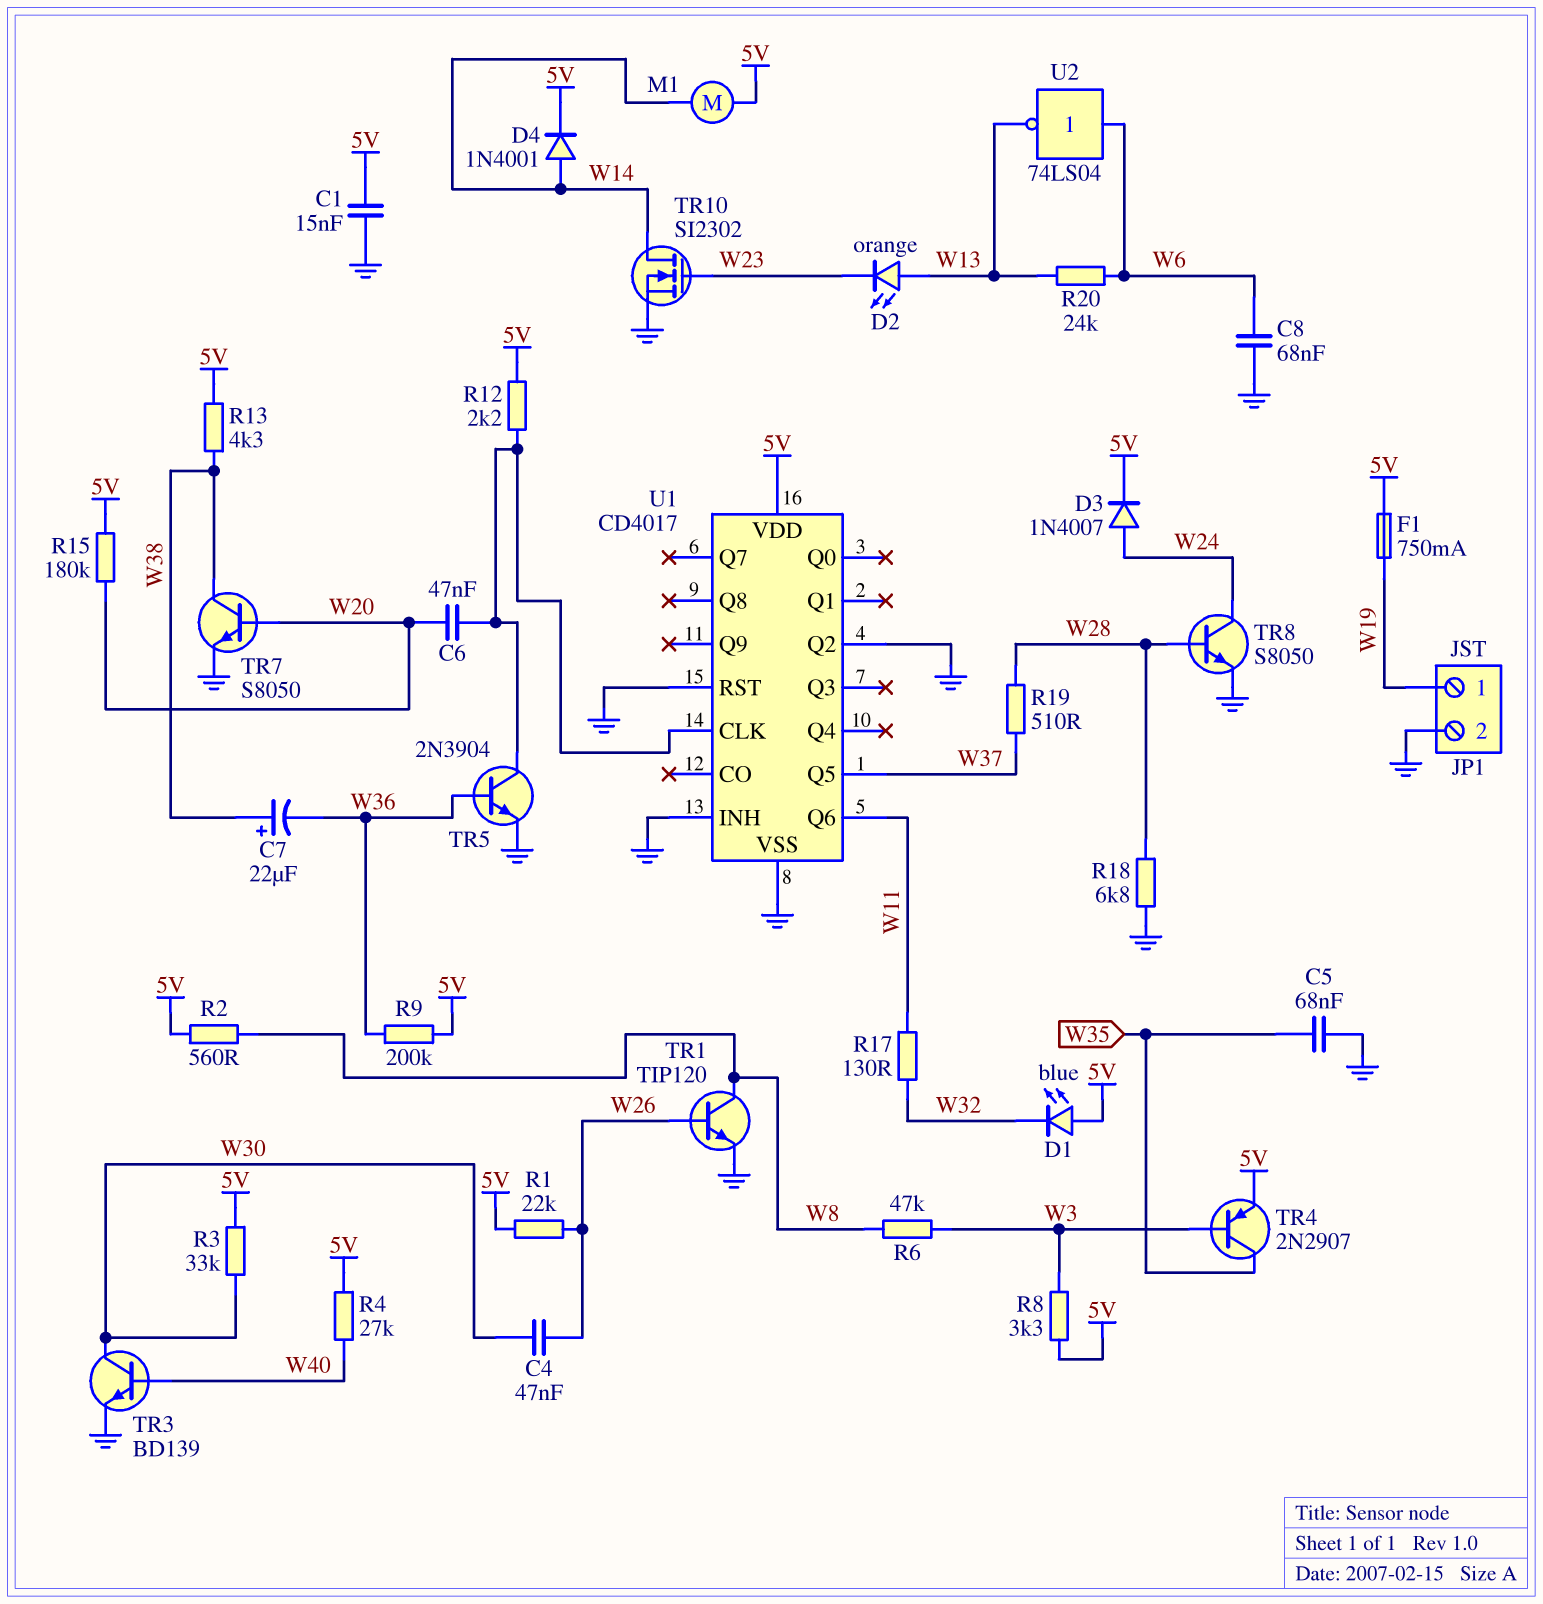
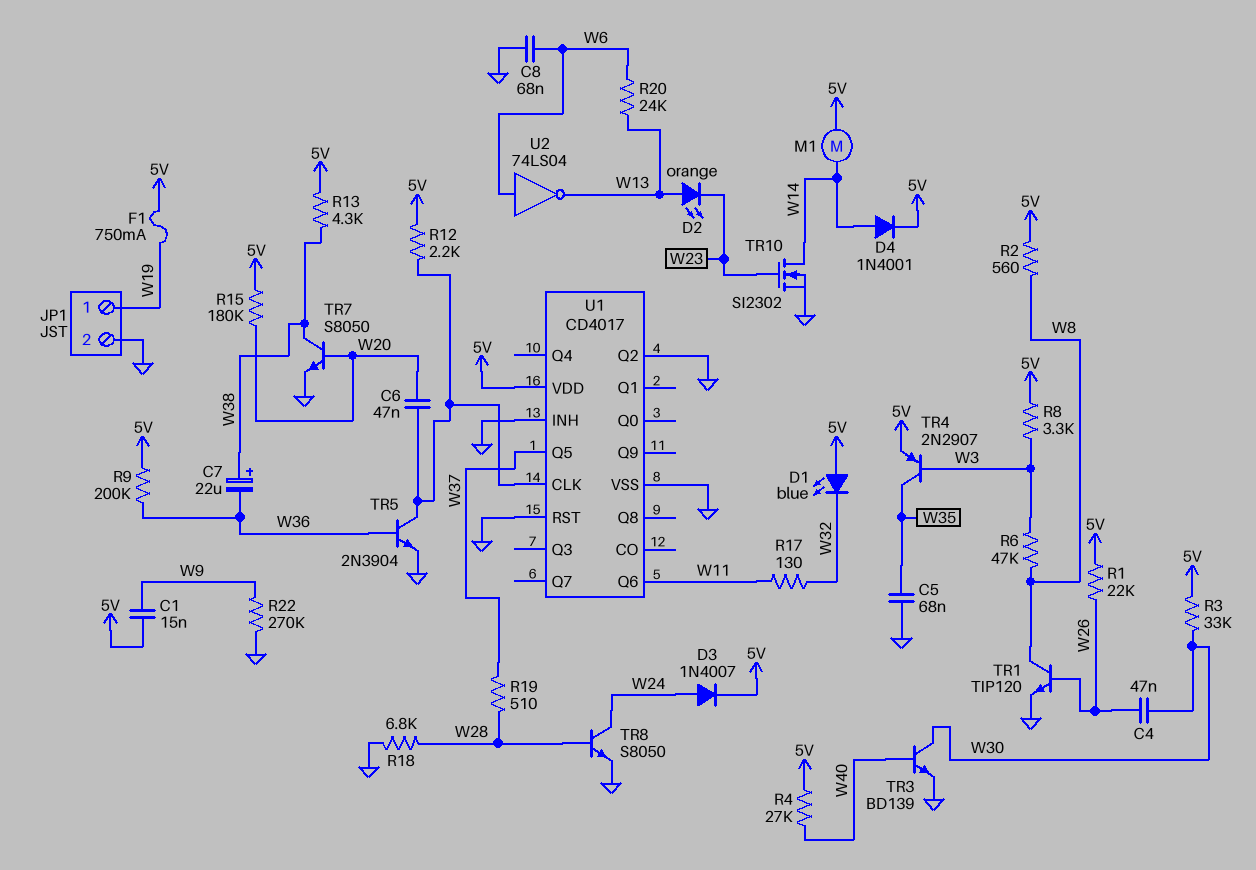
C1: 15nF (5V, GND) -> 15nF (5V, W9)
R22: none -> 270k (GND, W9)

